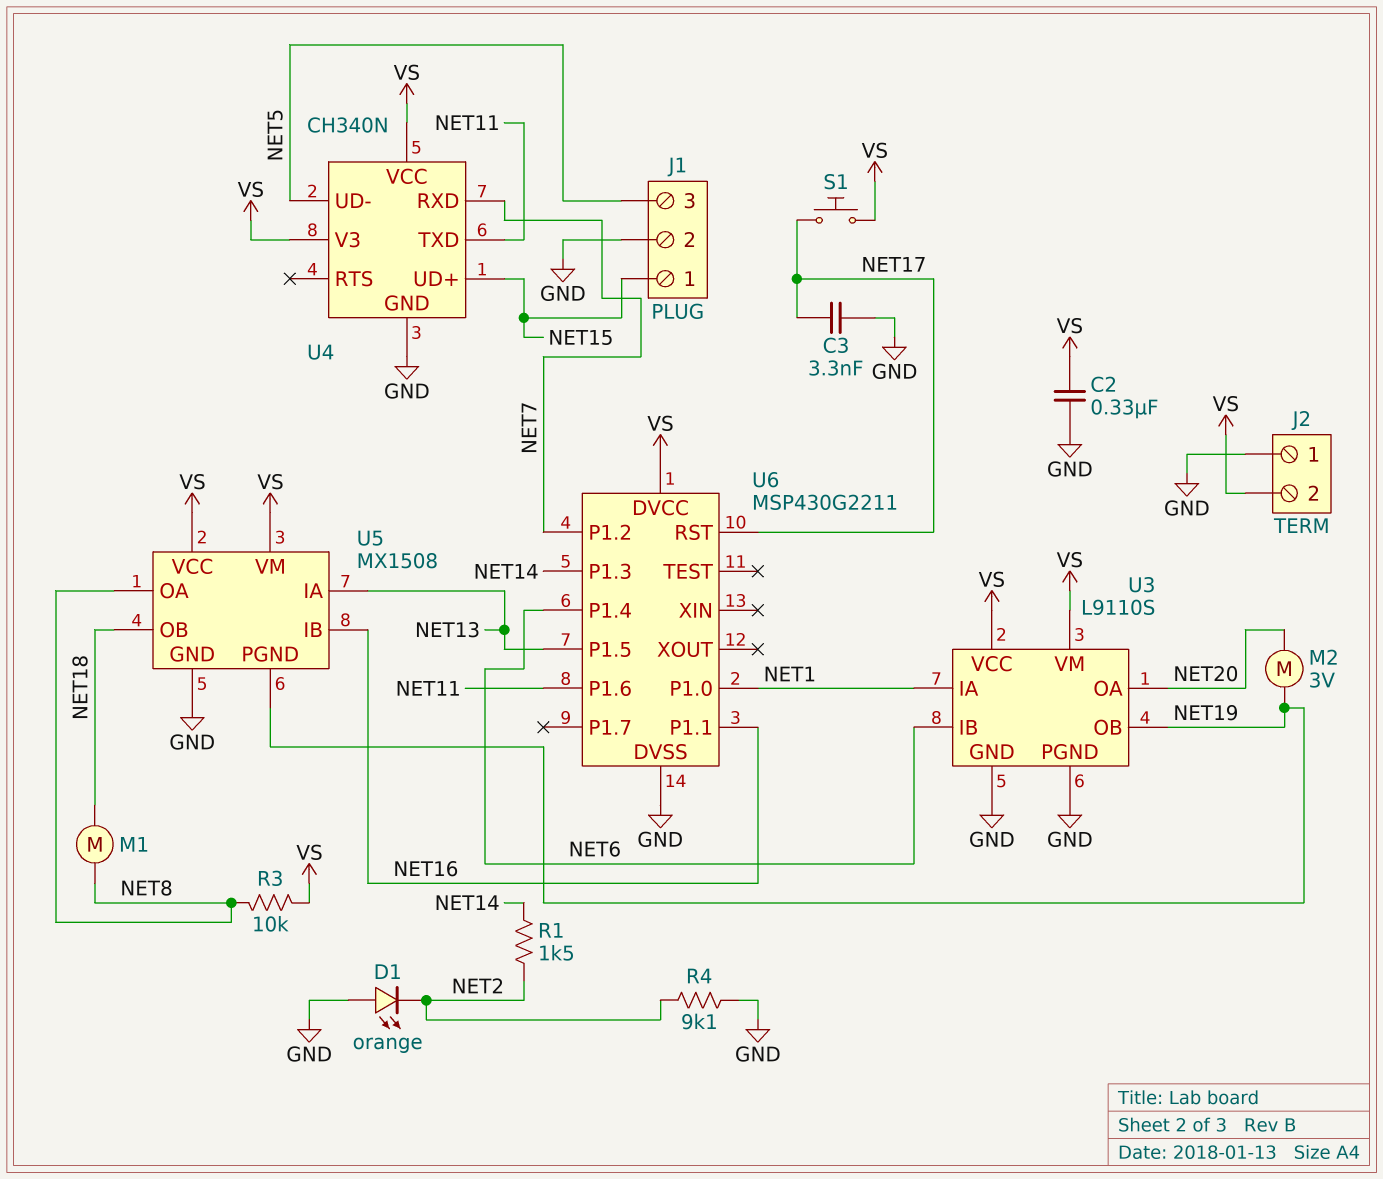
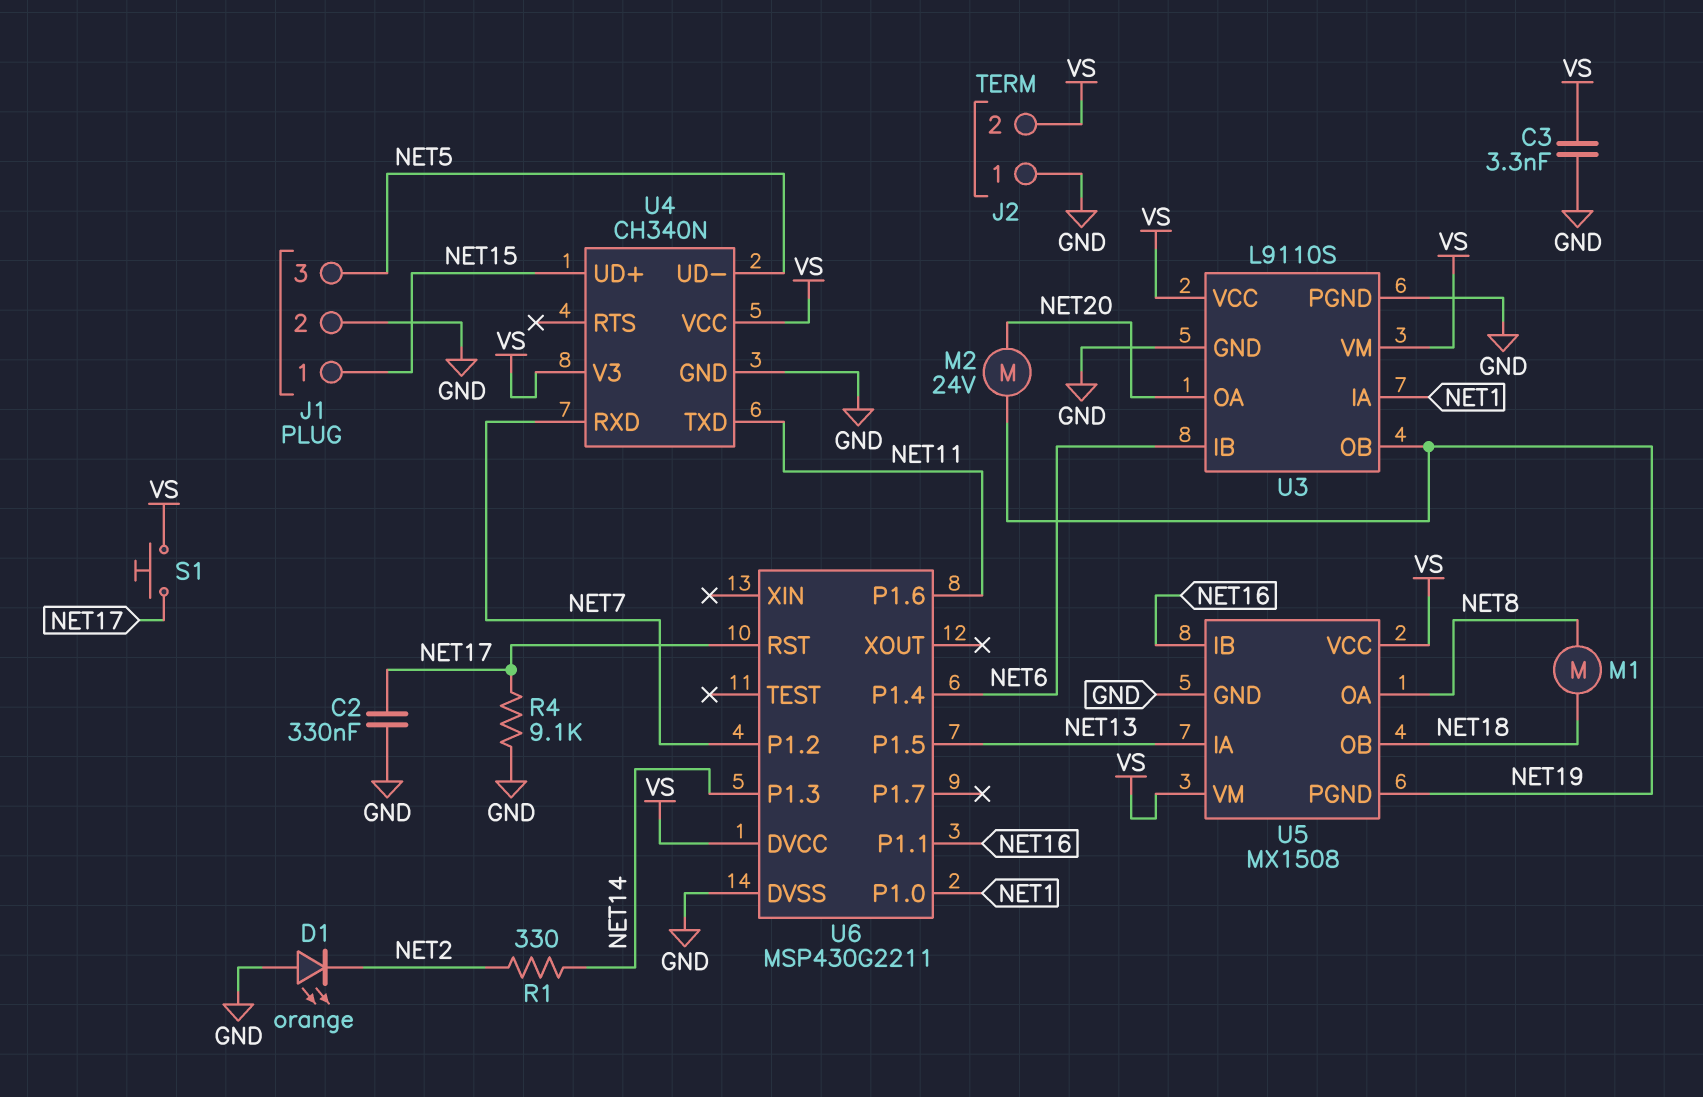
C2: 330nF (GND, VS) -> 330nF (GND, NET17)
C3: 3.3nF (GND, NET17) -> 3.3nF (GND, VS)
M2: motor 3V (NET19, NET20) -> motor 24V (NET19, NET20)
R1: 1.5k (NET2, NET14) -> 330 (NET2, NET14)
R3: 10k (NET8, VS) -> none
R4: 9.1k (GND, NET2) -> 9.1k (GND, NET17)

